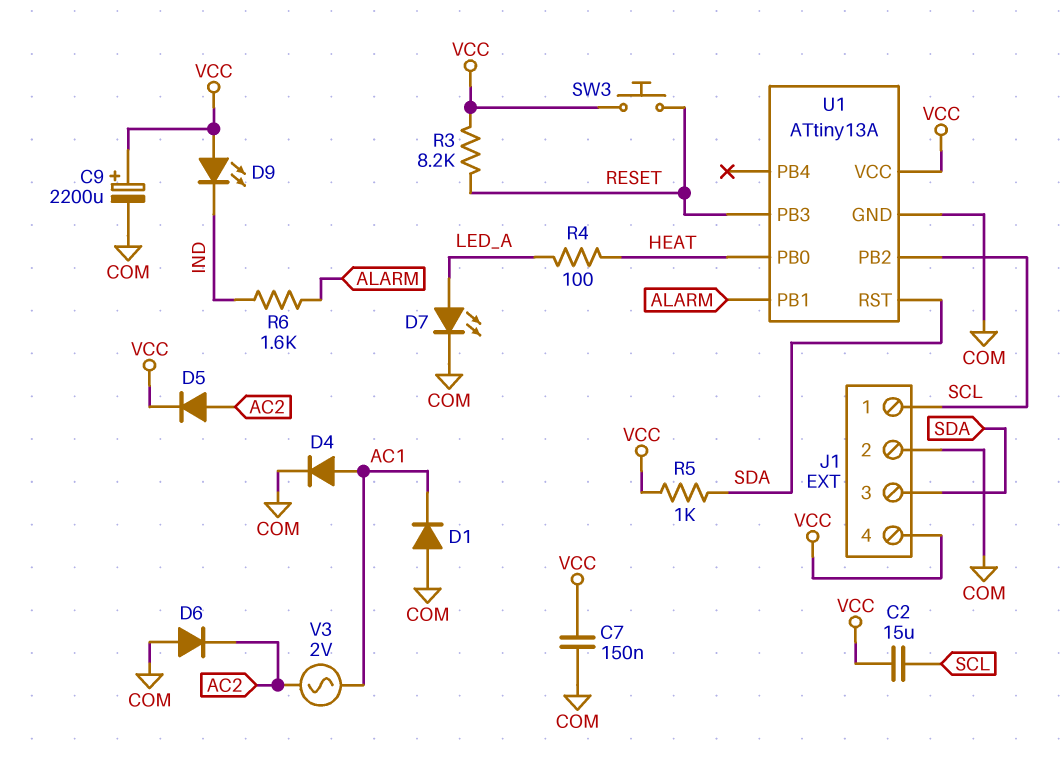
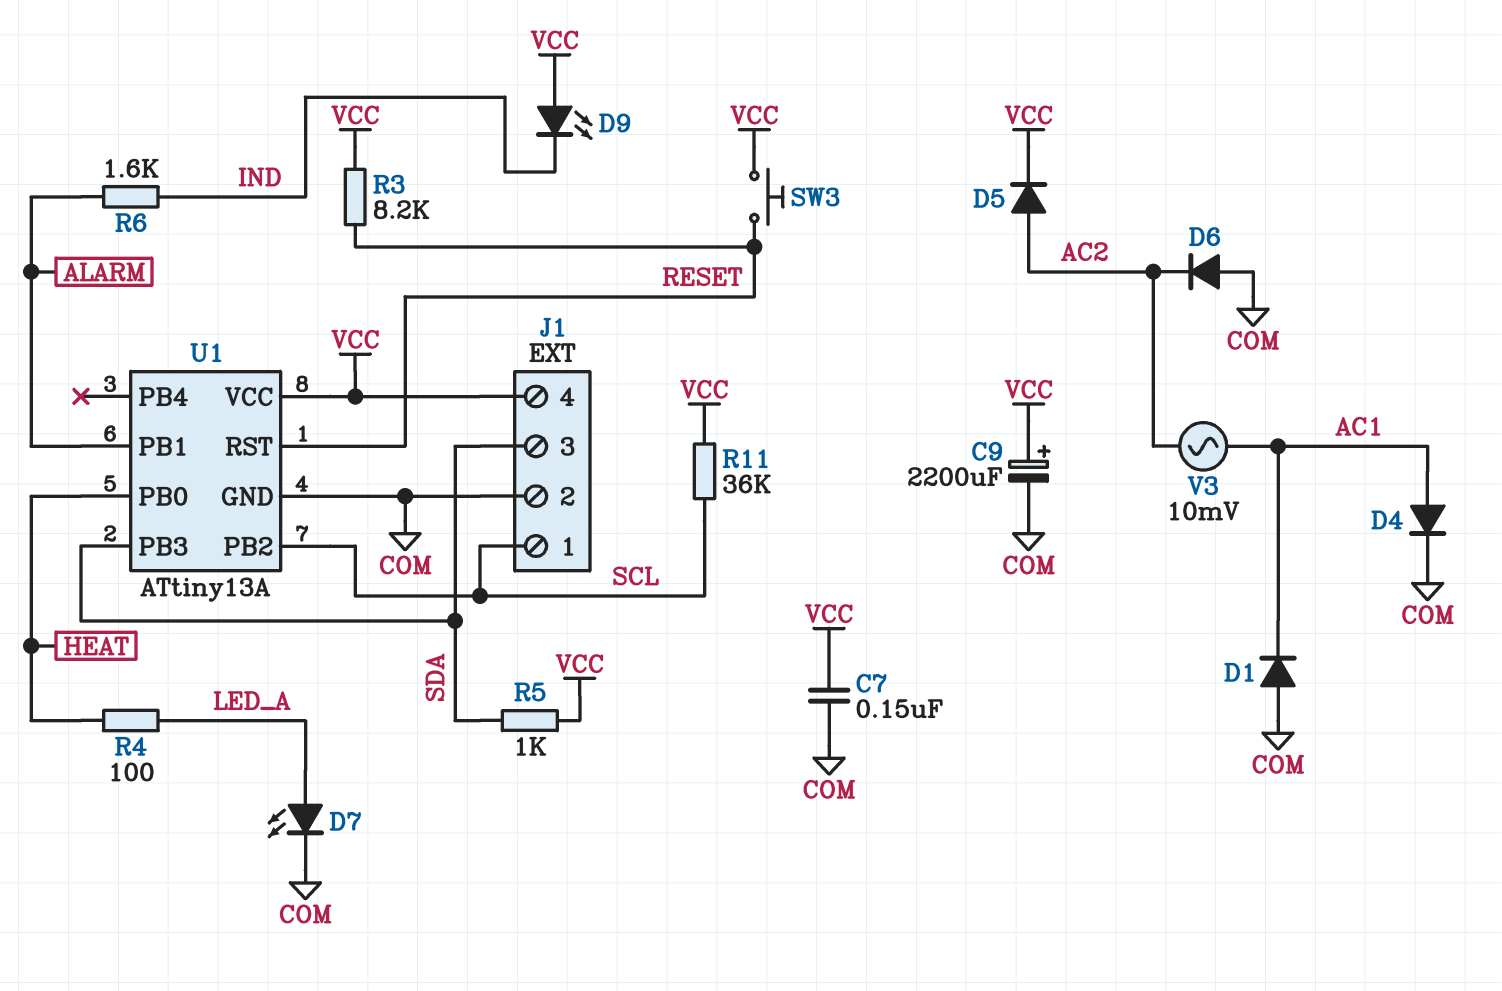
C2: 15uF (SCL, VCC) -> none
R11: none -> 36k (SCL, VCC)
U1 pin PB3: RESET -> SDA
U1 pin RST: SDA -> RESET
V3: AC 2V (AC1, AC2) -> AC 10mV (AC1, AC2)

